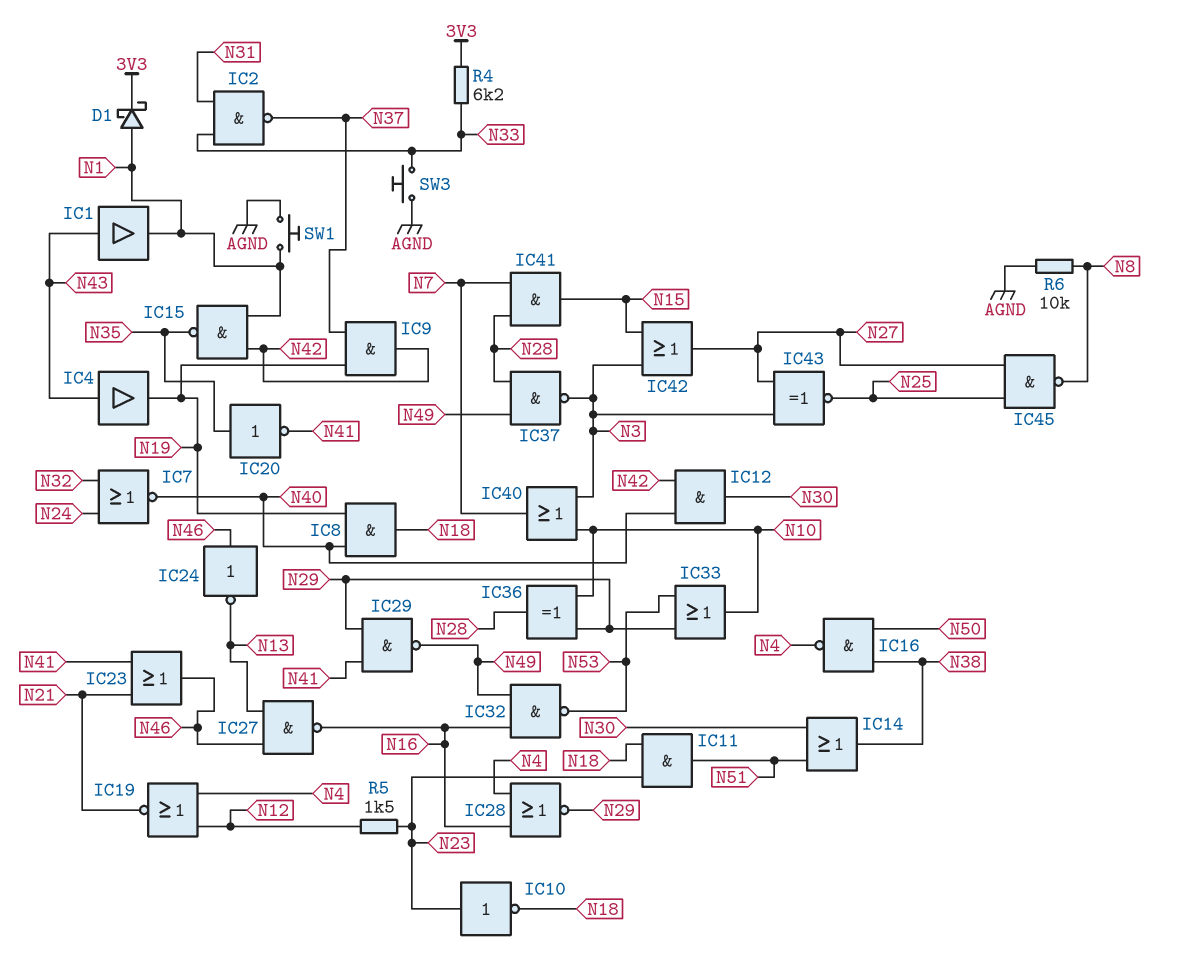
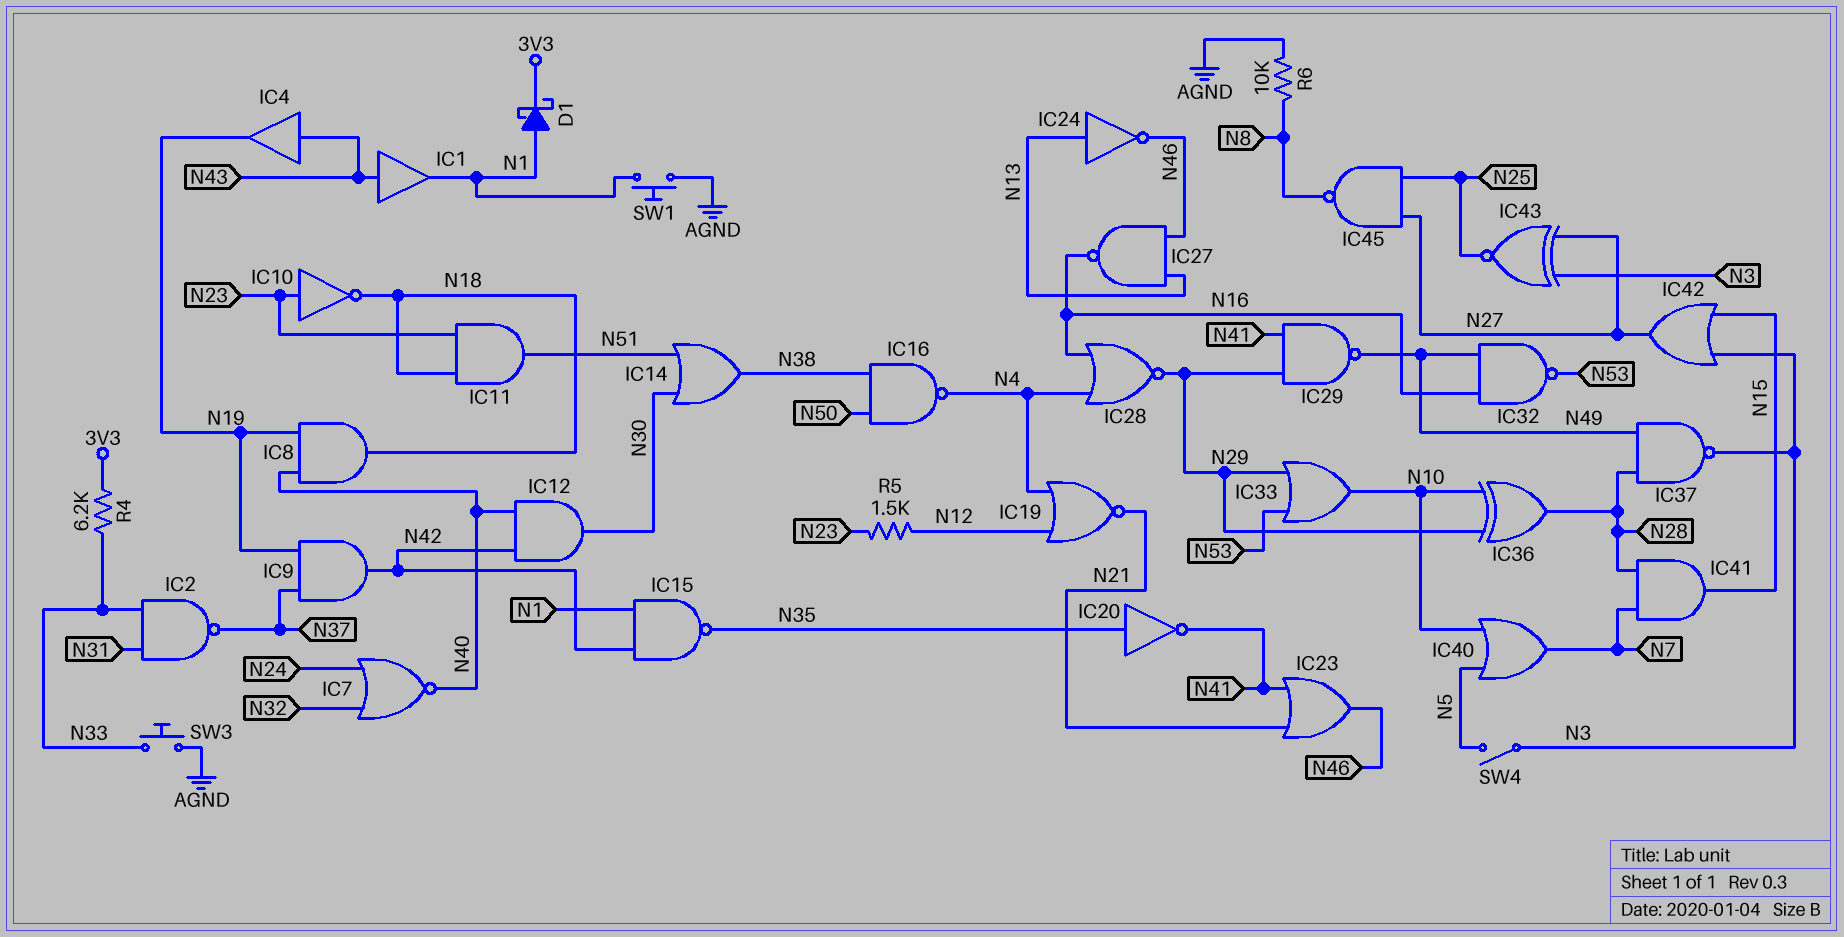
IC24: NOT (in N46, out N13) -> NOT (in N13, out N46)
IC40: OR (in N3, in N10, out N7) -> OR (in N5, in N10, out N7)
SW4: none -> switch (N3, N5)

